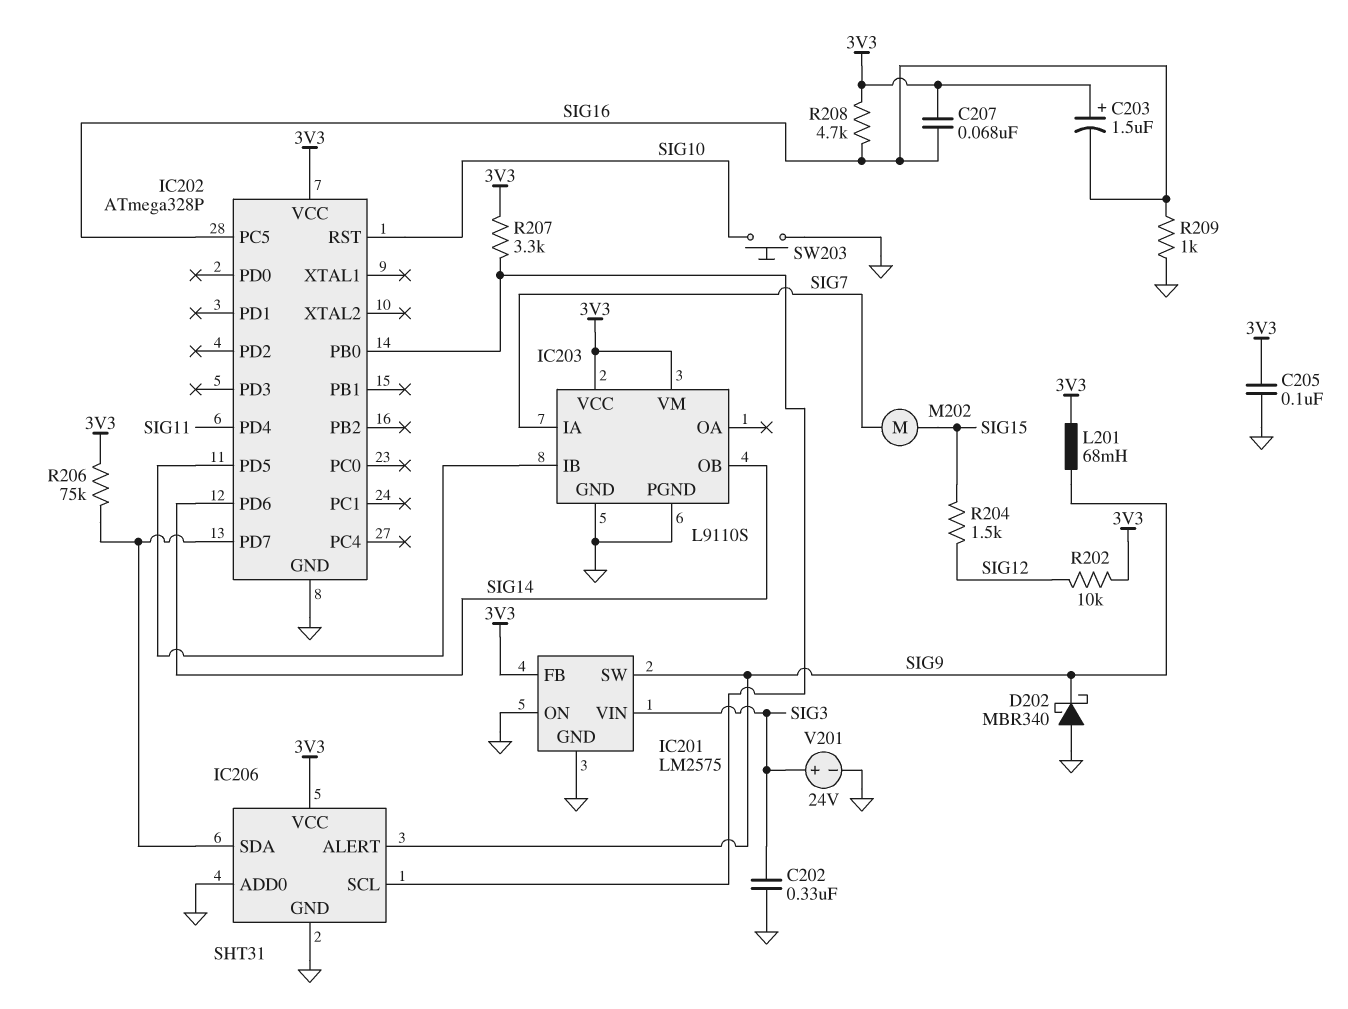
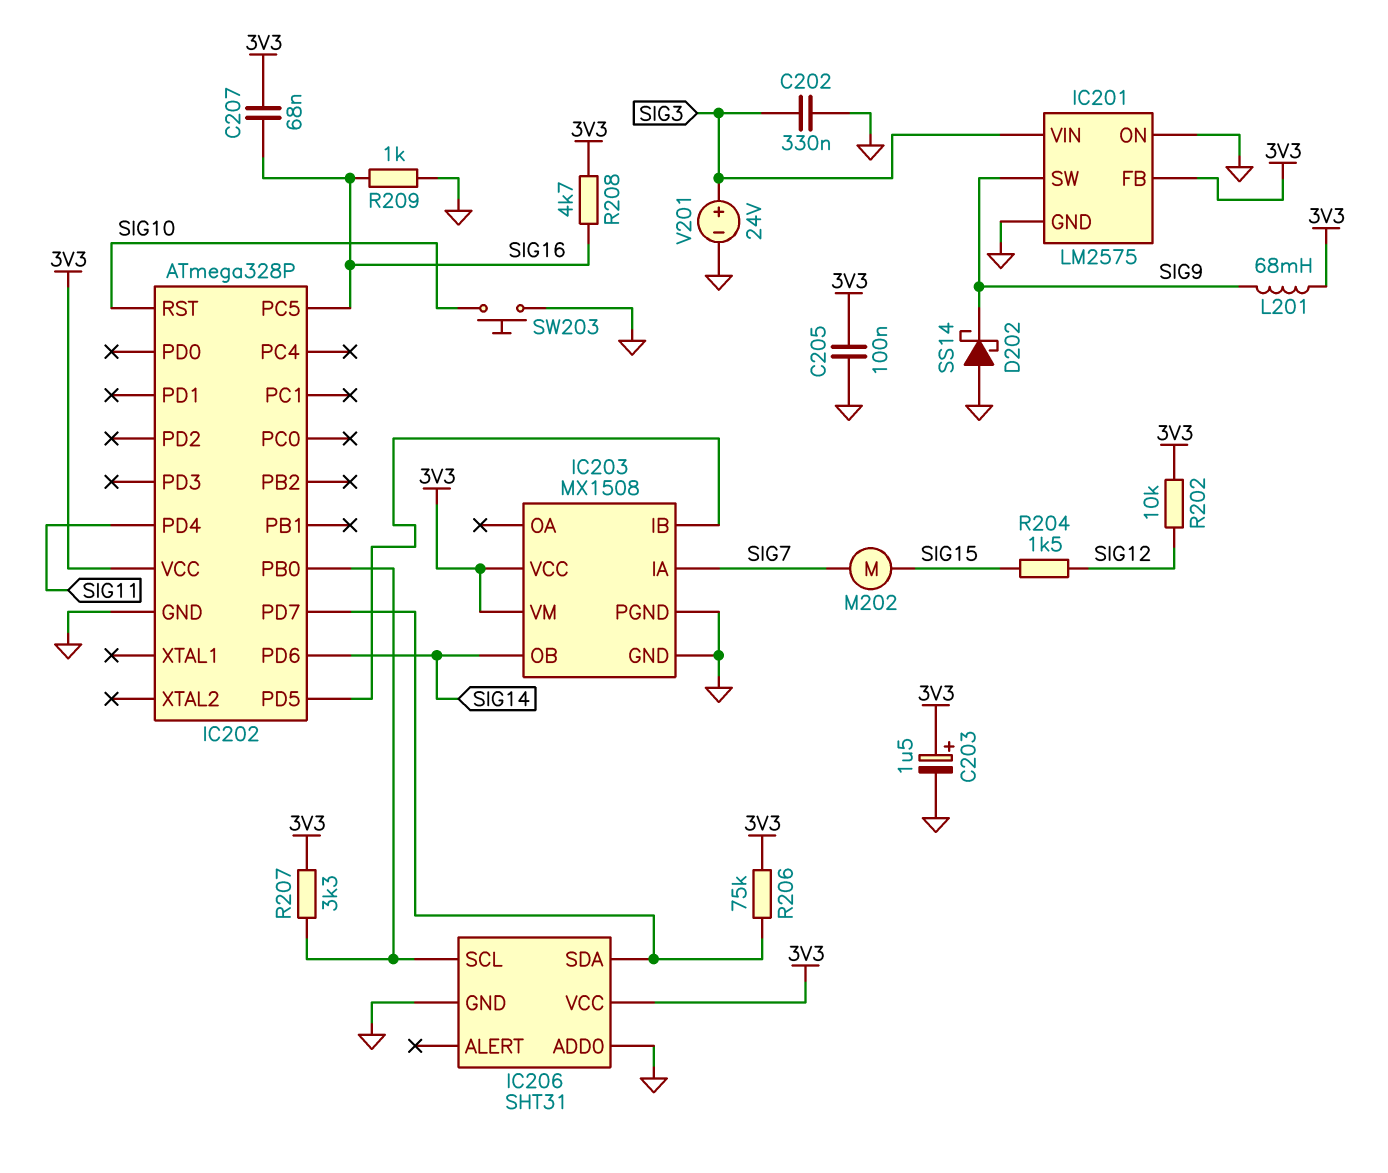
C203: 1.5uF (plus 3V3, minus SIG16) -> 1.5uF (plus 3V3, minus GND)
D202: schottky MBR340 (A GND, K SIG9) -> schottky SS14 (A GND, K SIG9)
IC203: L9110S -> MX1508
IC206 pin ALERT: SIG9 -> none

